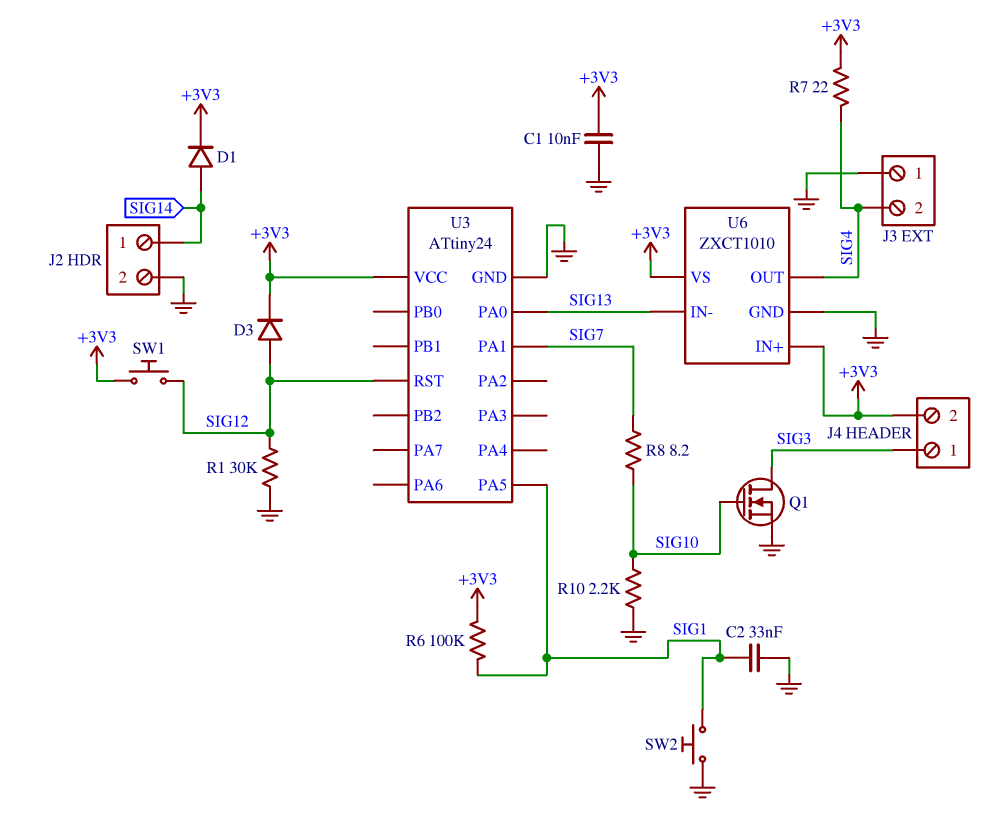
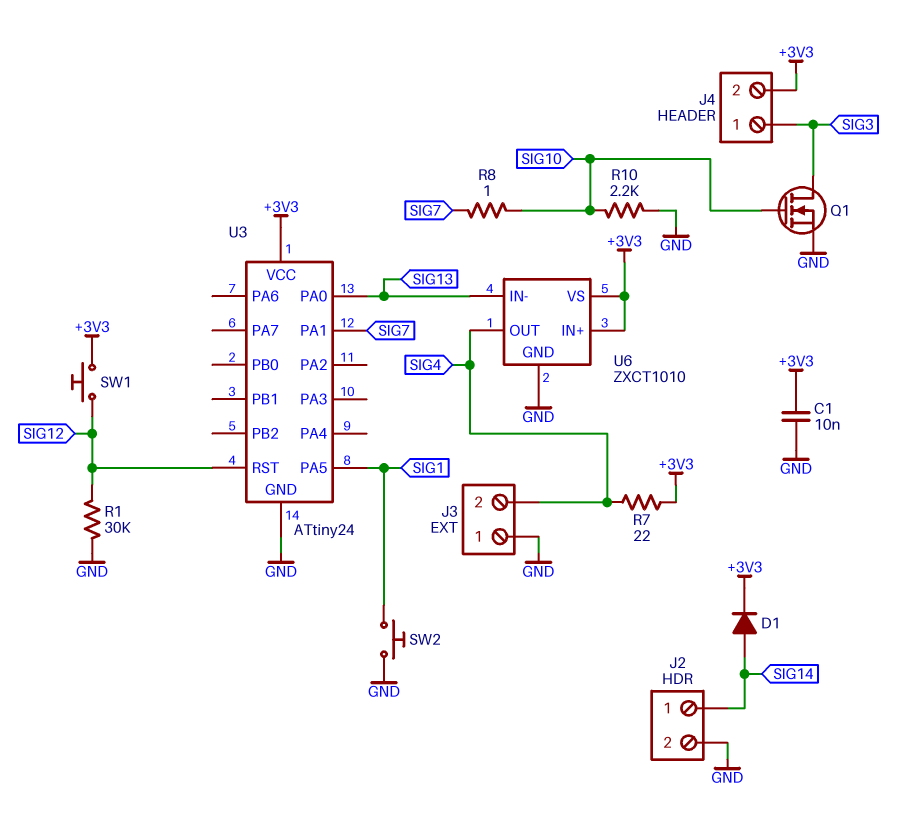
C2: 33nF (GND, SIG1) -> none
D3: diode (A SIG12, K +3V3) -> none
R6: 100k (+3V3, SIG1) -> none
R8: 8.2 (SIG7, SIG10) -> 1 (SIG7, SIG10)

